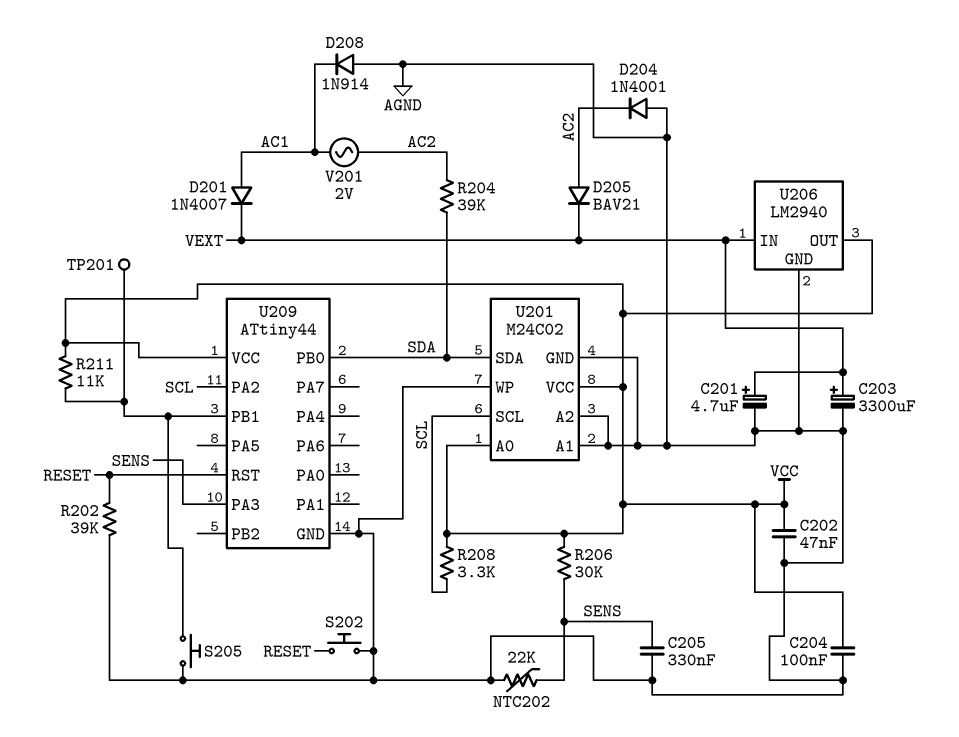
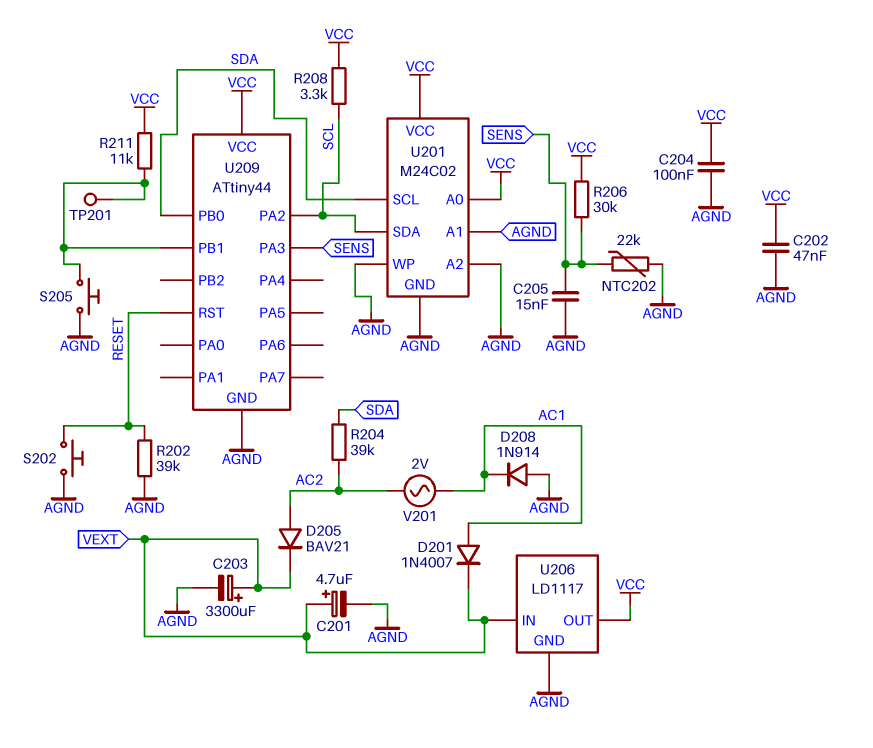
C205: 330nF (AGND, SENS) -> 15nF (AGND, SENS)
D204: diode 1N4001 (A AGND, K AC2) -> none
U201 pin SCL: SCL -> SDA
U201 pin SDA: SDA -> SCL
U206: LM2940 -> LD1117

